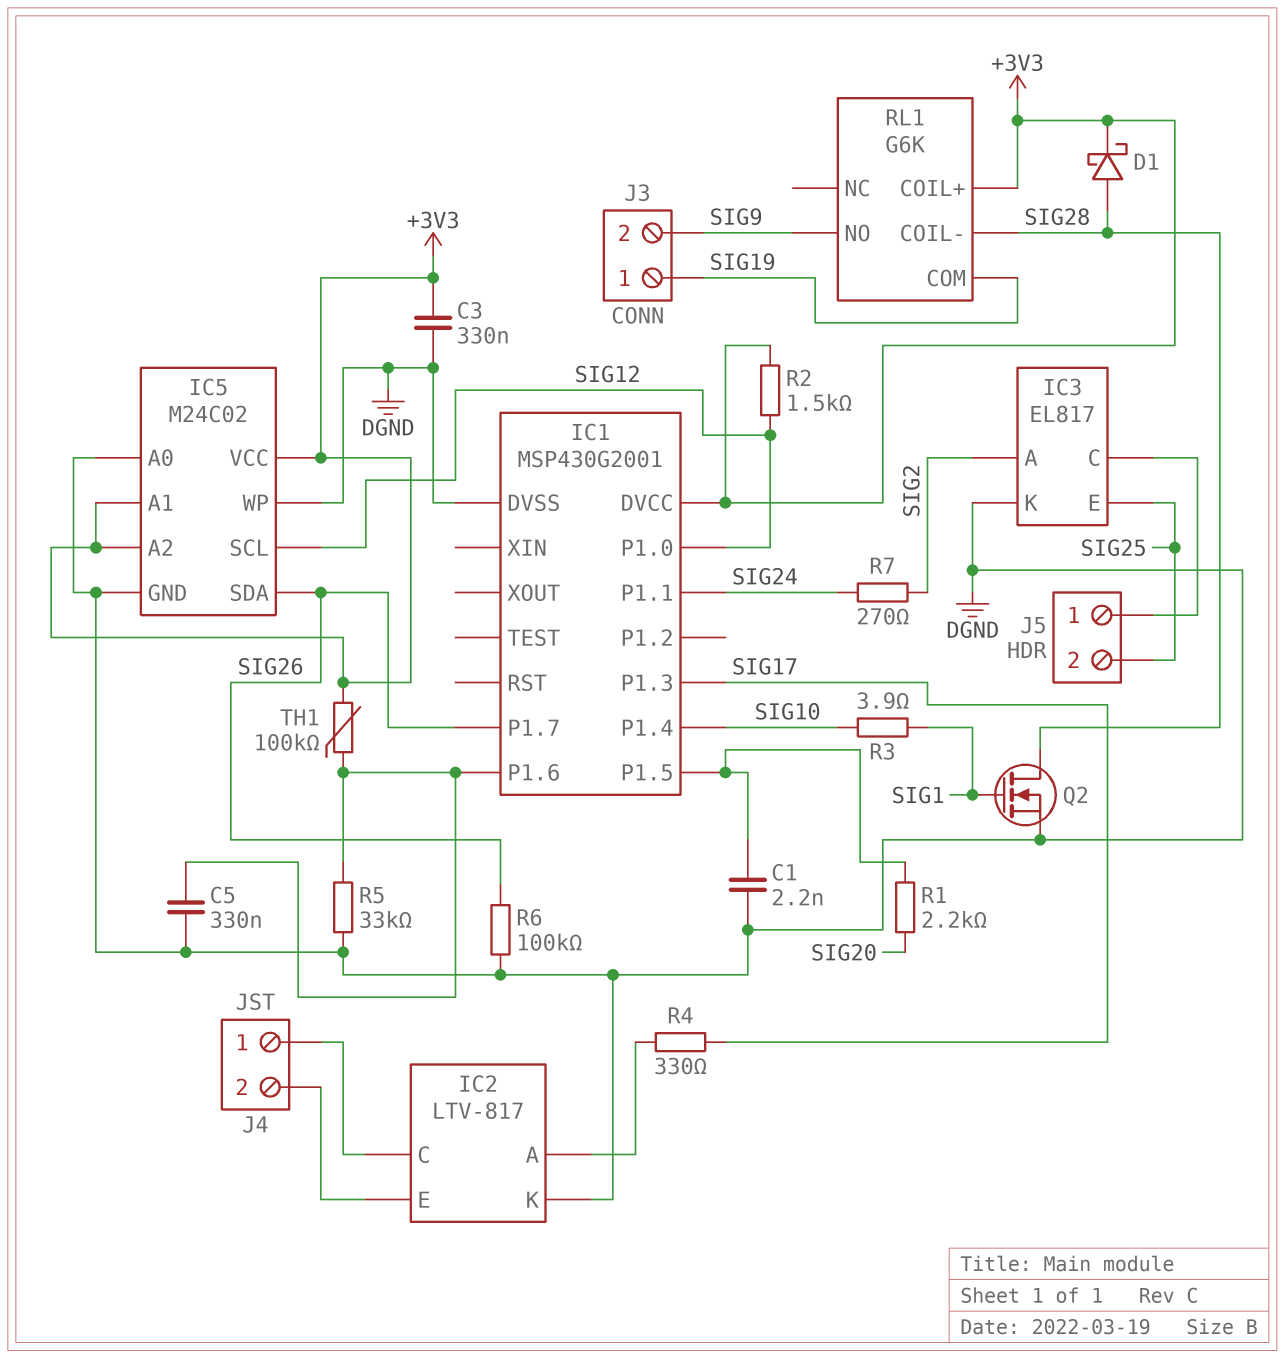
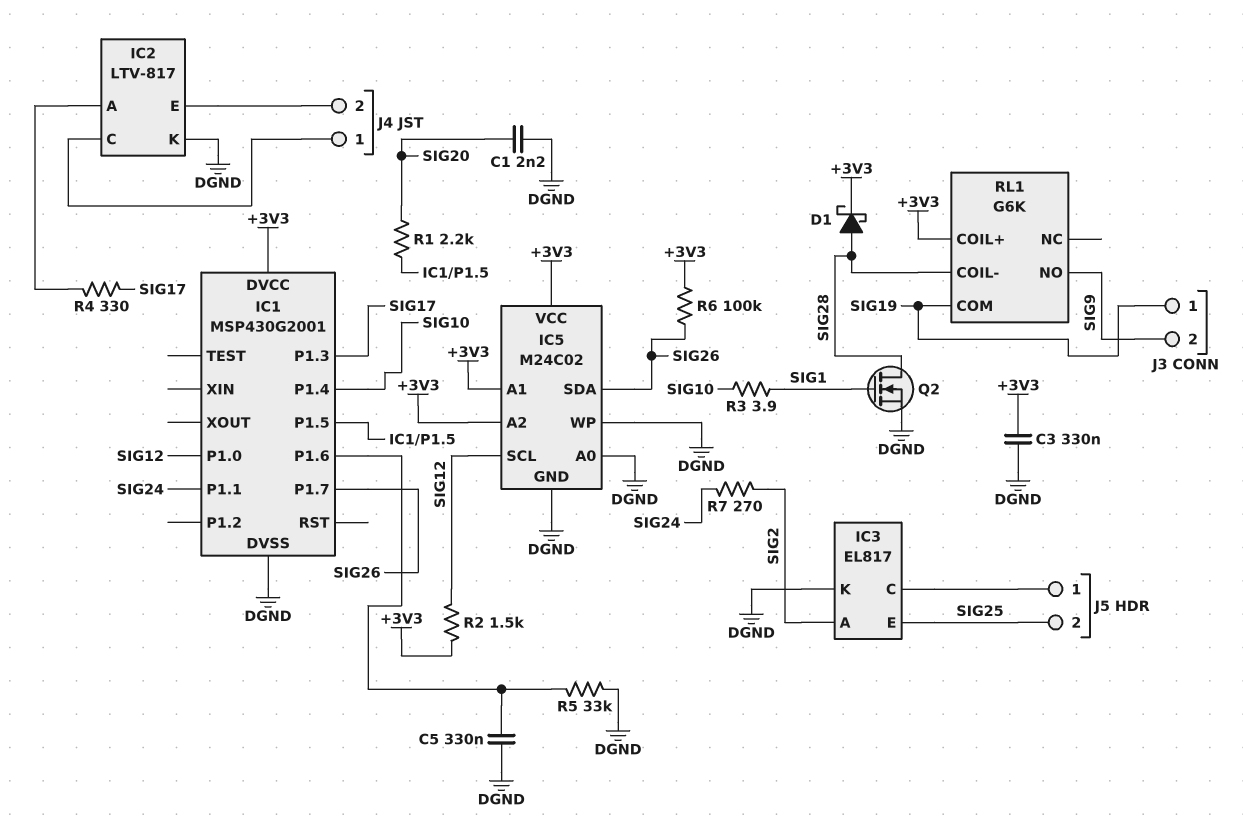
C1: 2.2nF (DGND, IC1/P1.5) -> 2.2nF (DGND, SIG20)
R6: 100k (DGND, SIG26) -> 100k (+3V3, SIG26)
TH1: 100k (+3V3, IC1/P1.6) -> none

